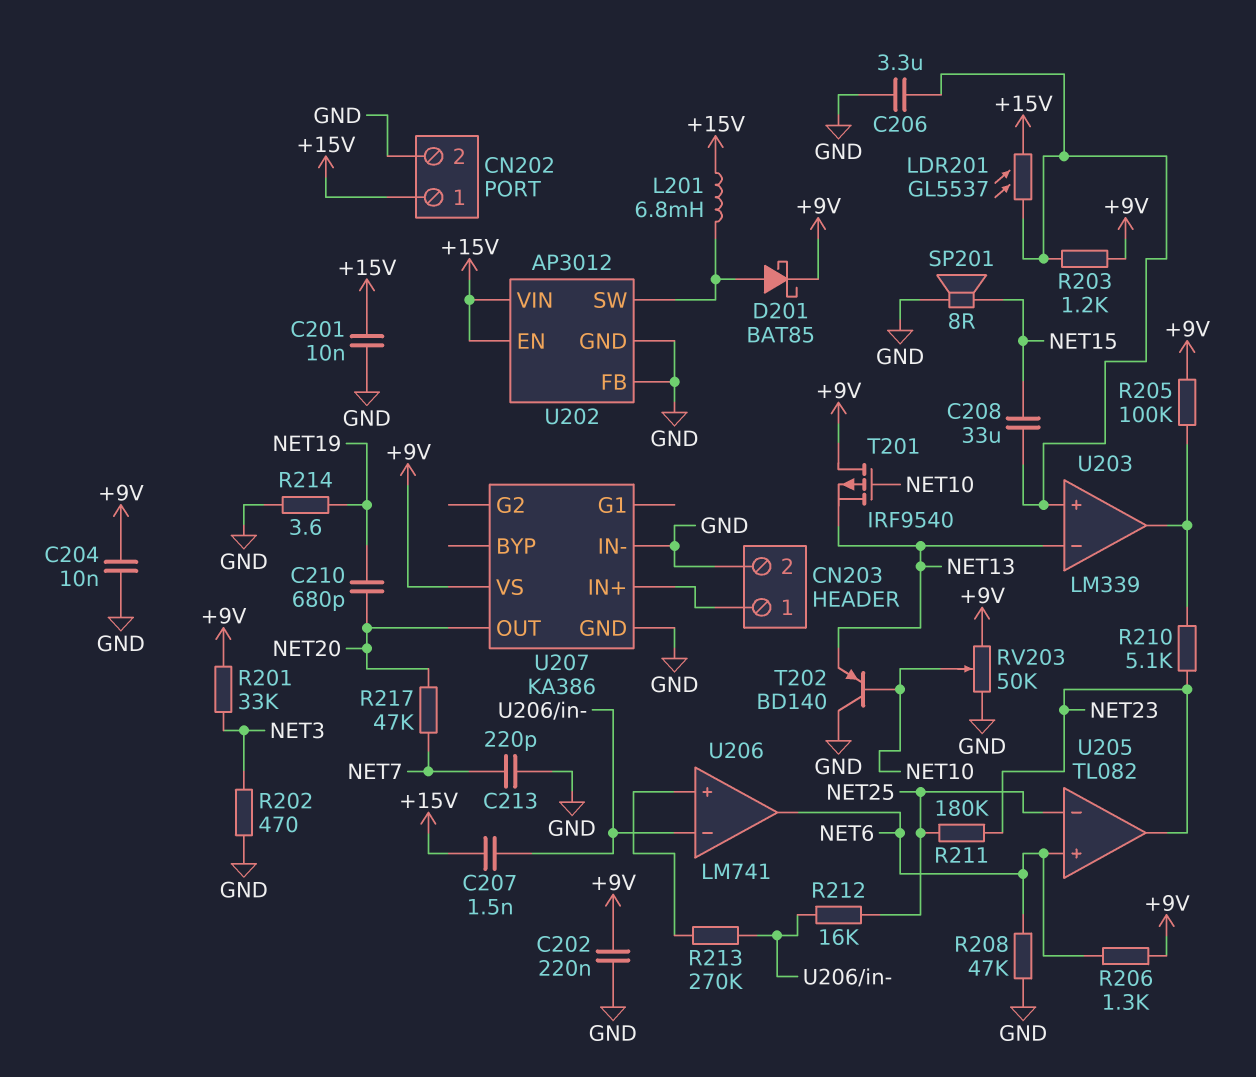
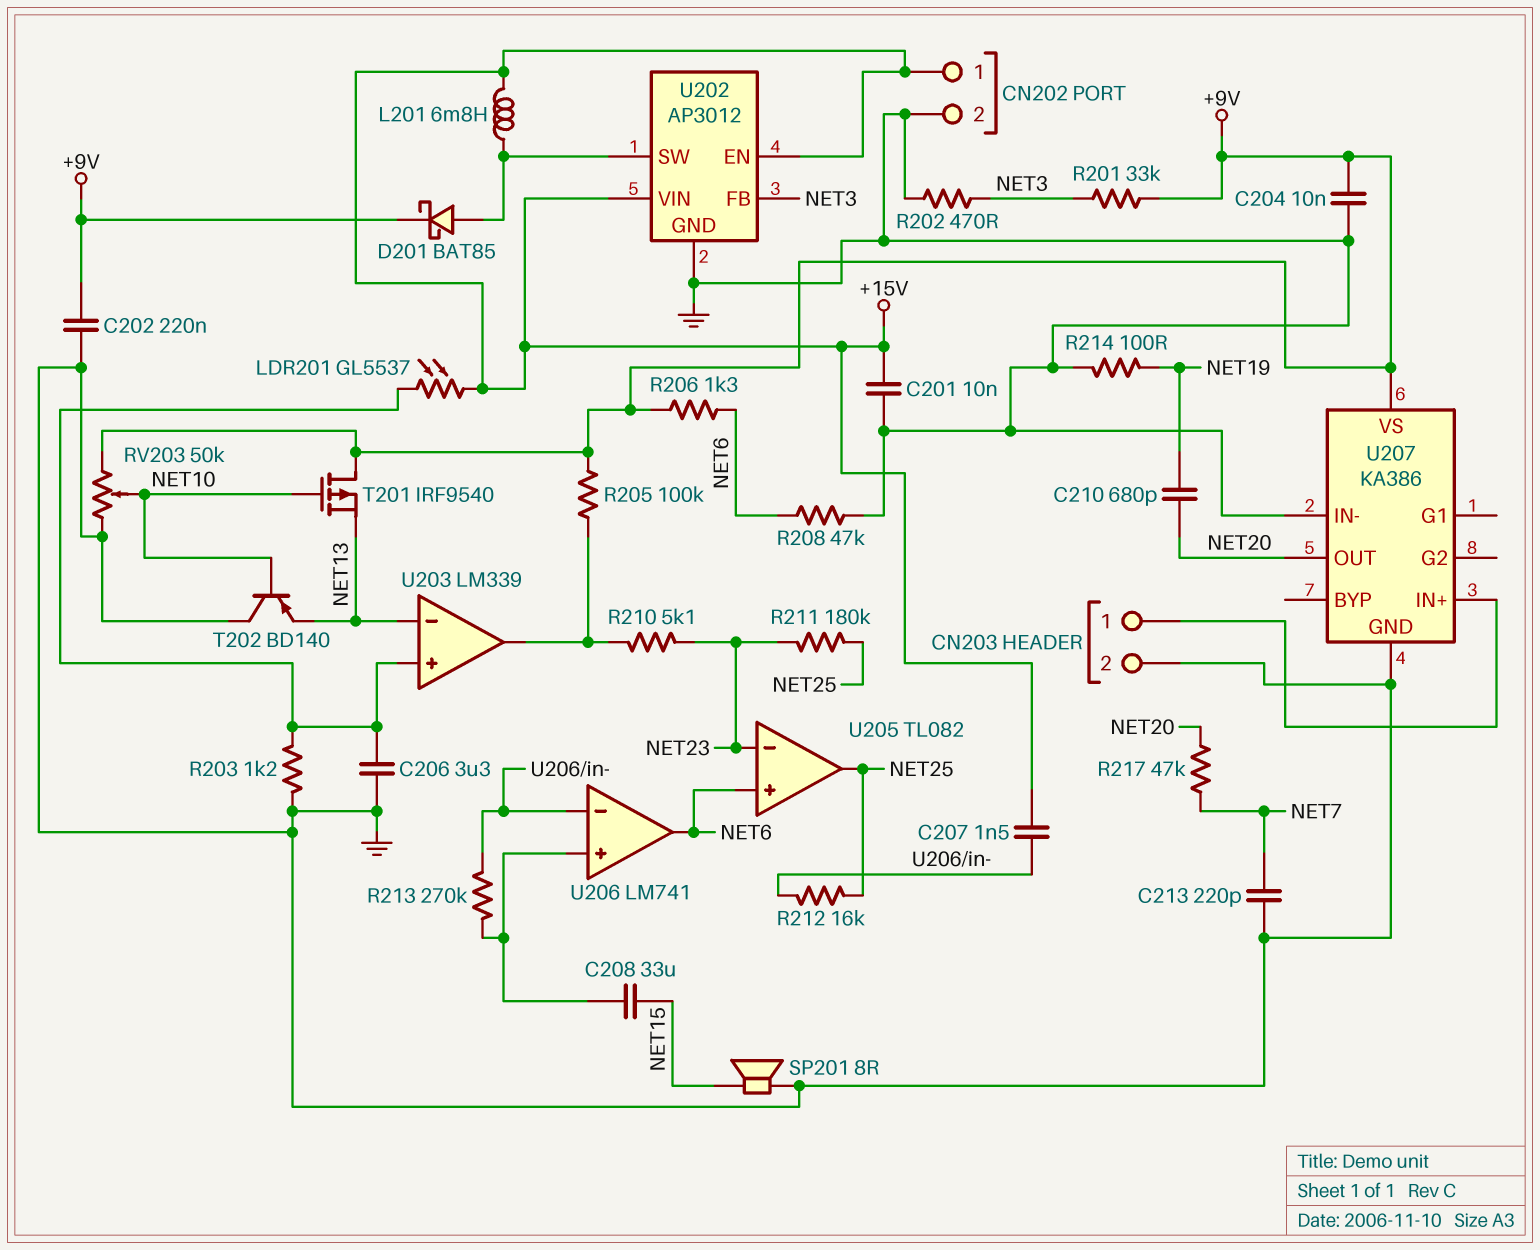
C208: 33uF (NET15, U203/in+) -> 33uF (NET15, U206/in+)
R203: 1.2k (+9V, U203/in+) -> 1.2k (GND, U203/in+)
R214: 3.6 (GND, NET19) -> 100 (GND, NET19)
U202 pin FB: GND -> NET3
U205 pin in-: NET25 -> NET23
U205 pin out: NET23 -> NET25

